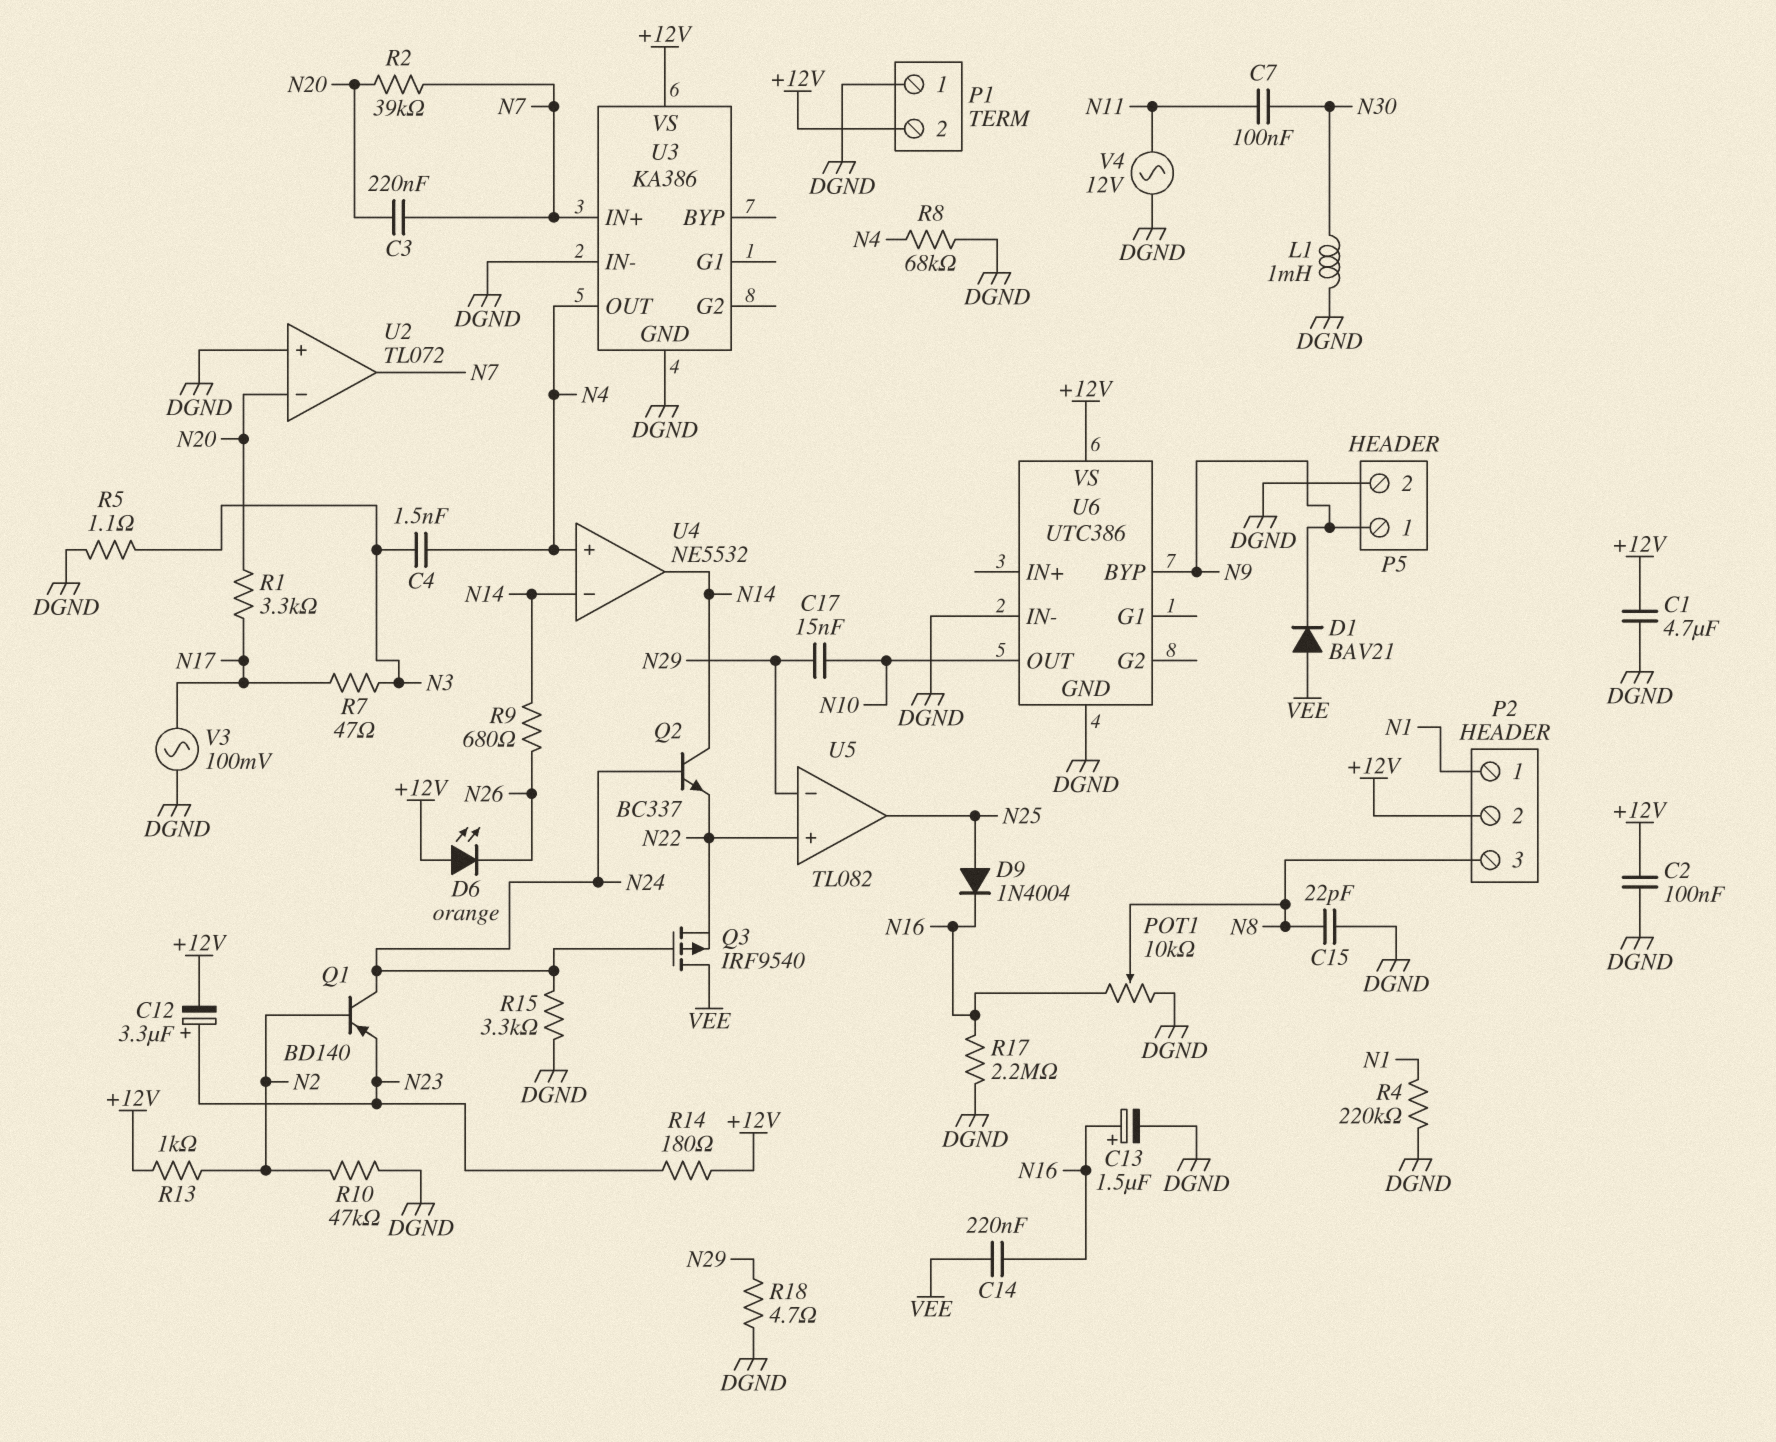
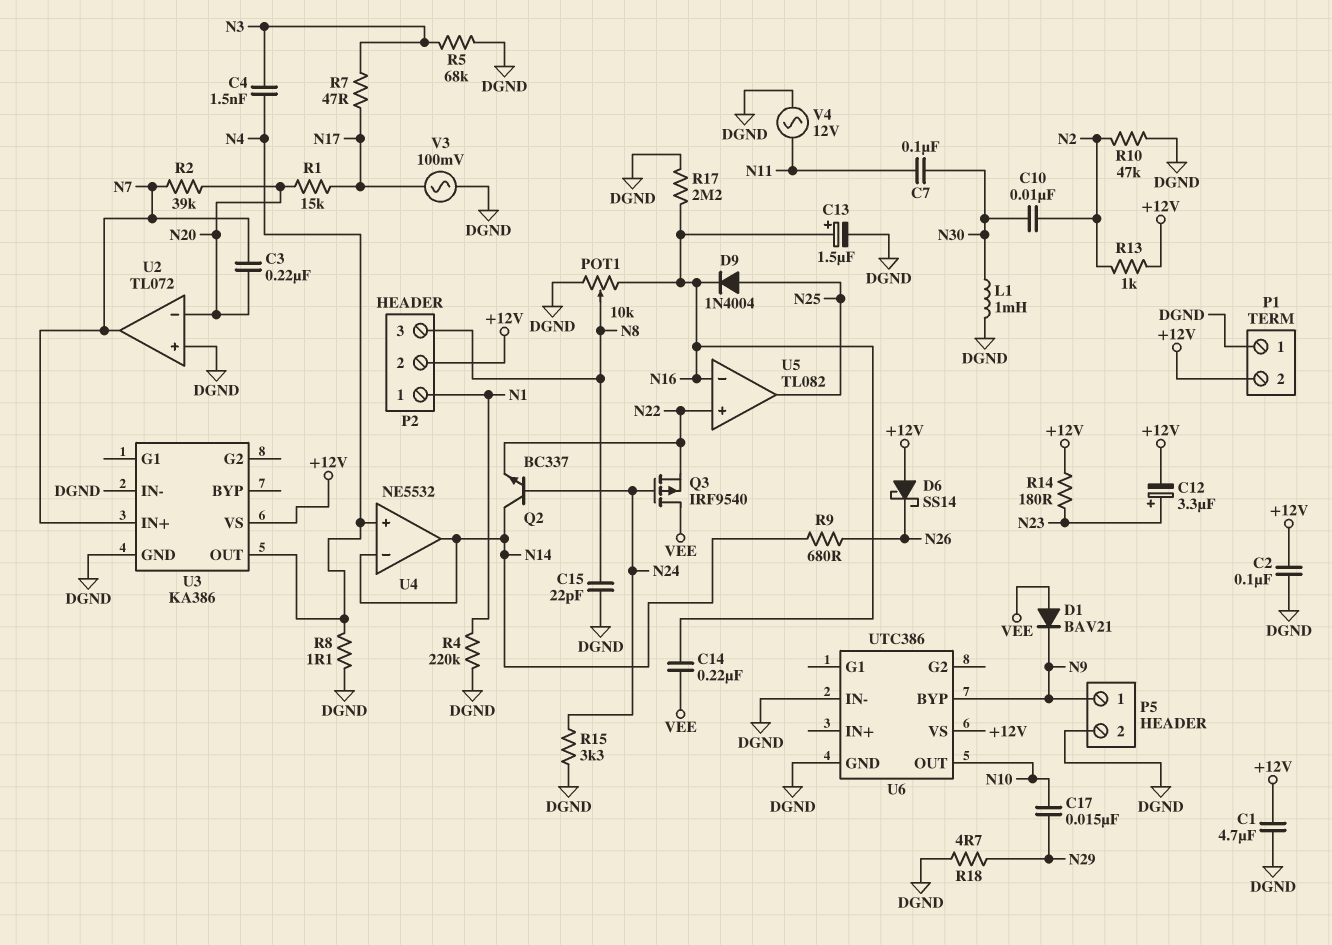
C10: none -> 10nF (N2, N30)
D6: LED orange (A +12V, K N26) -> schottky SS14 (A +12V, K N26)
Q1: PNP BD140 (B N2, C N24, E N23) -> none
R1: 3.3k (N17, N20) -> 15k (N17, N20)
R5: 1.1 (DGND, N3) -> 68k (DGND, N3)
R8: 68k (DGND, N4) -> 1.1 (DGND, N4)
U5 pin in-: N29 -> N16

